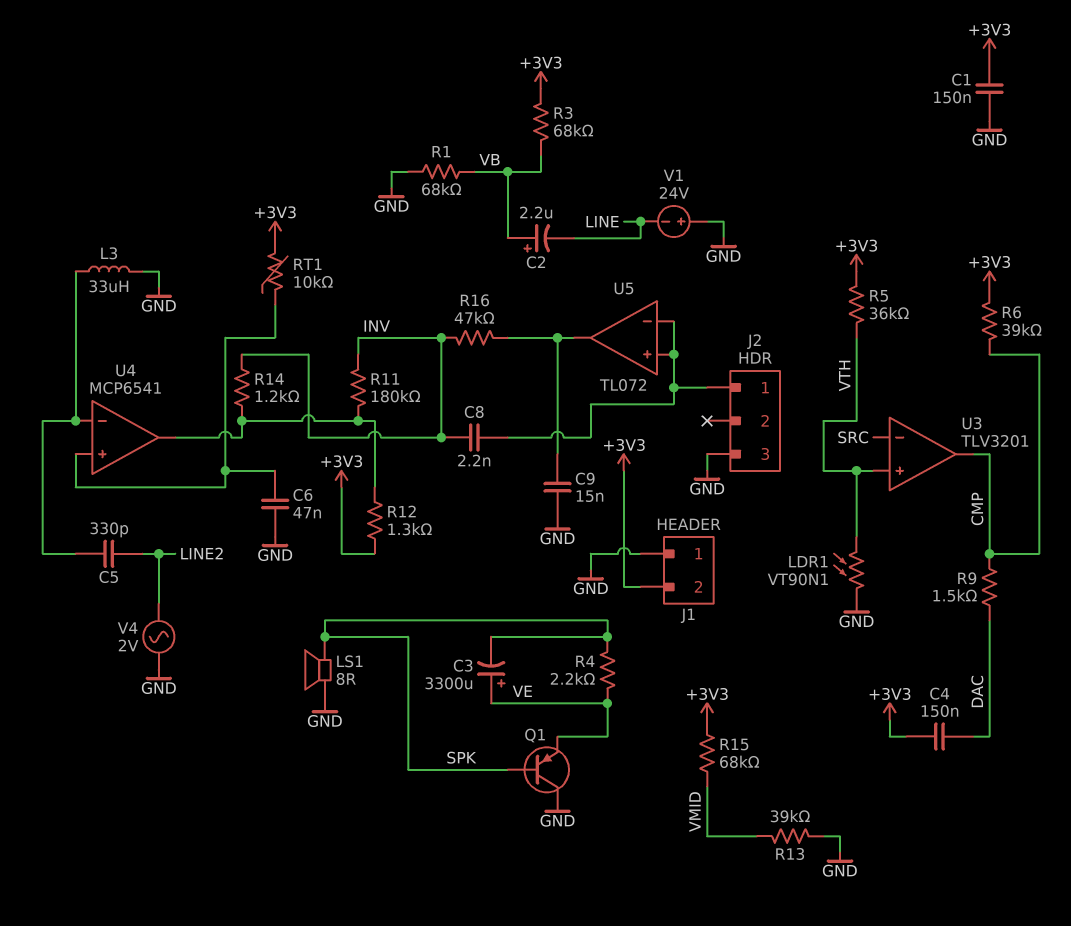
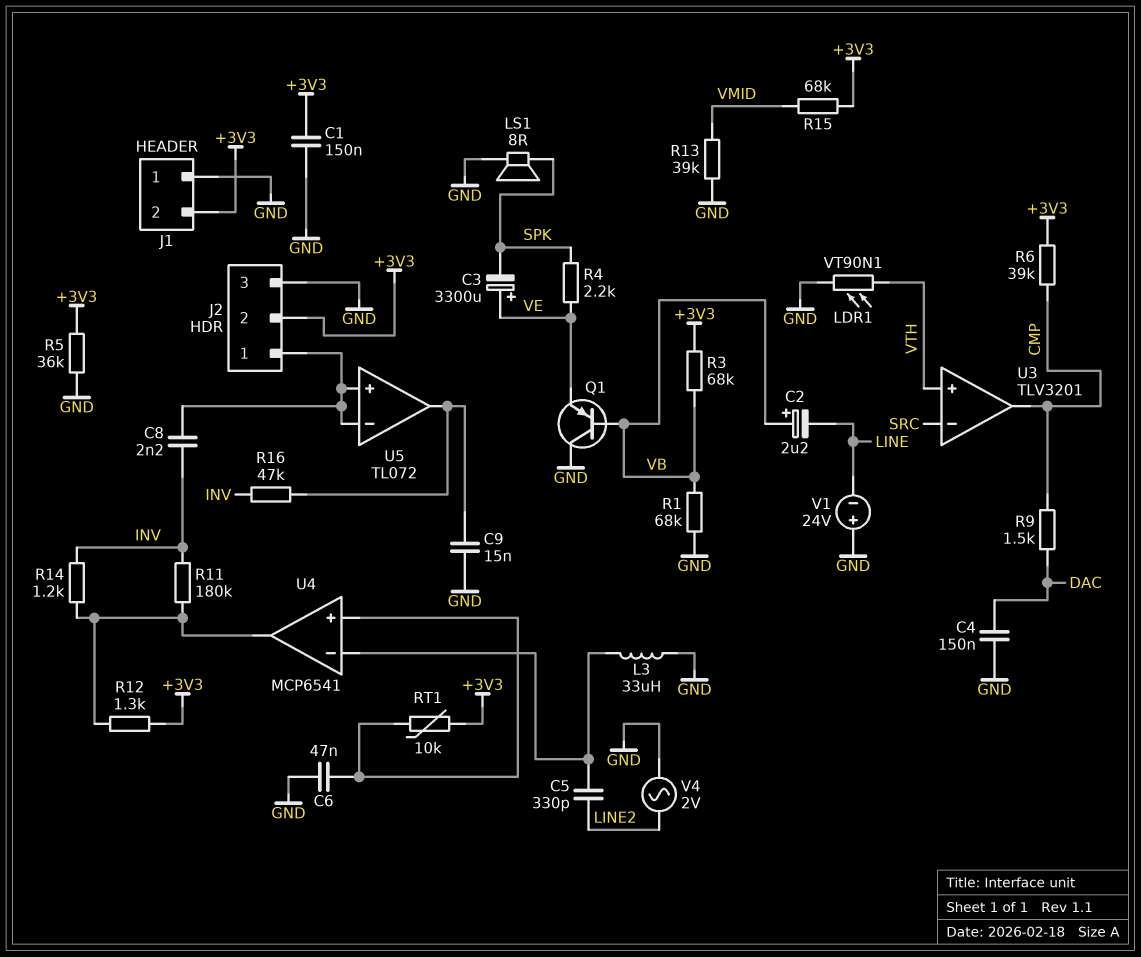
C4: 150nF (+3V3, DAC) -> 150nF (DAC, GND)
J2 pin 2: none -> +3V3
Q1: PNP (B SPK, C GND, E VE) -> PNP (B VB, C GND, E VE)
R5: 36k (+3V3, VTH) -> 36k (+3V3, GND)

